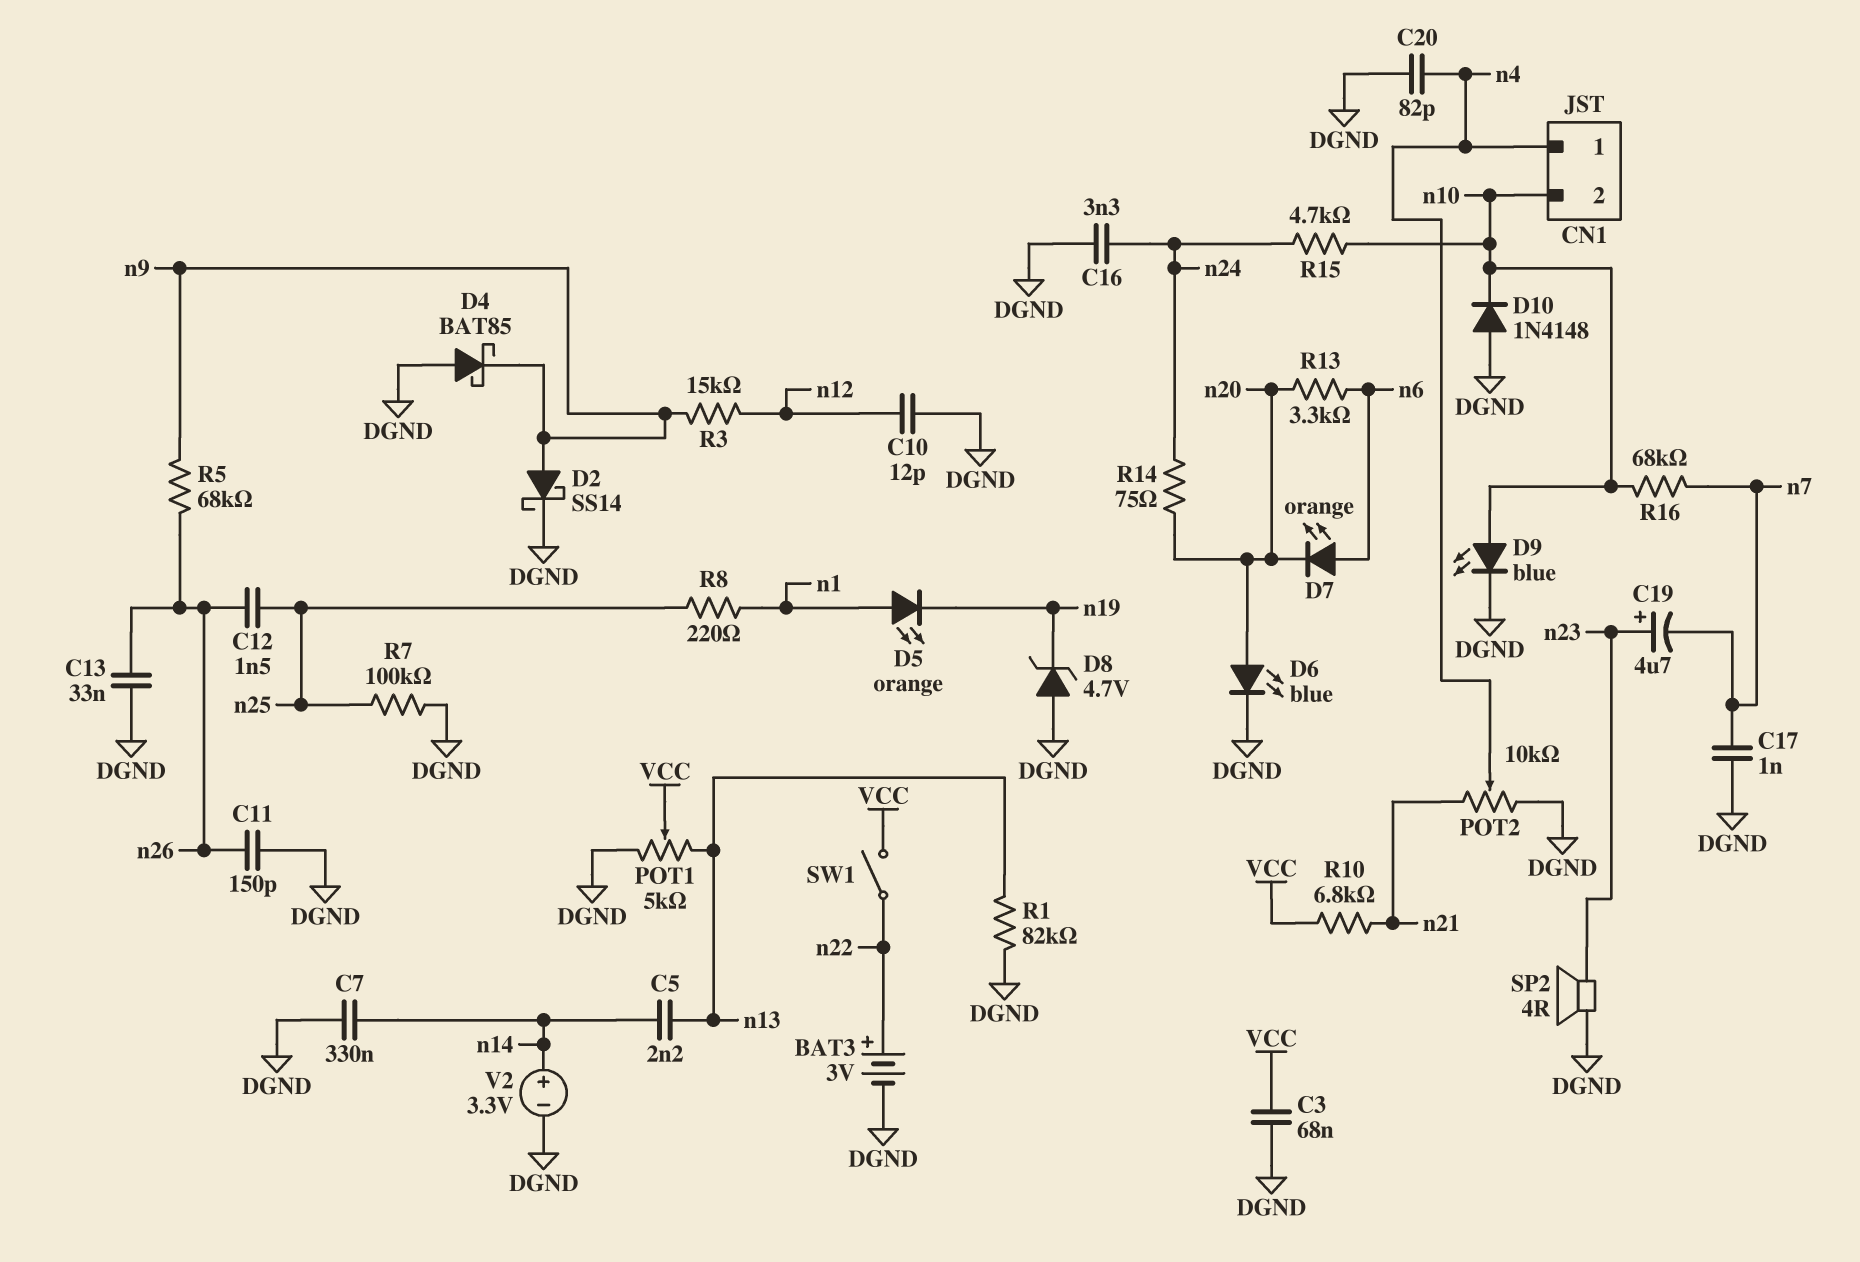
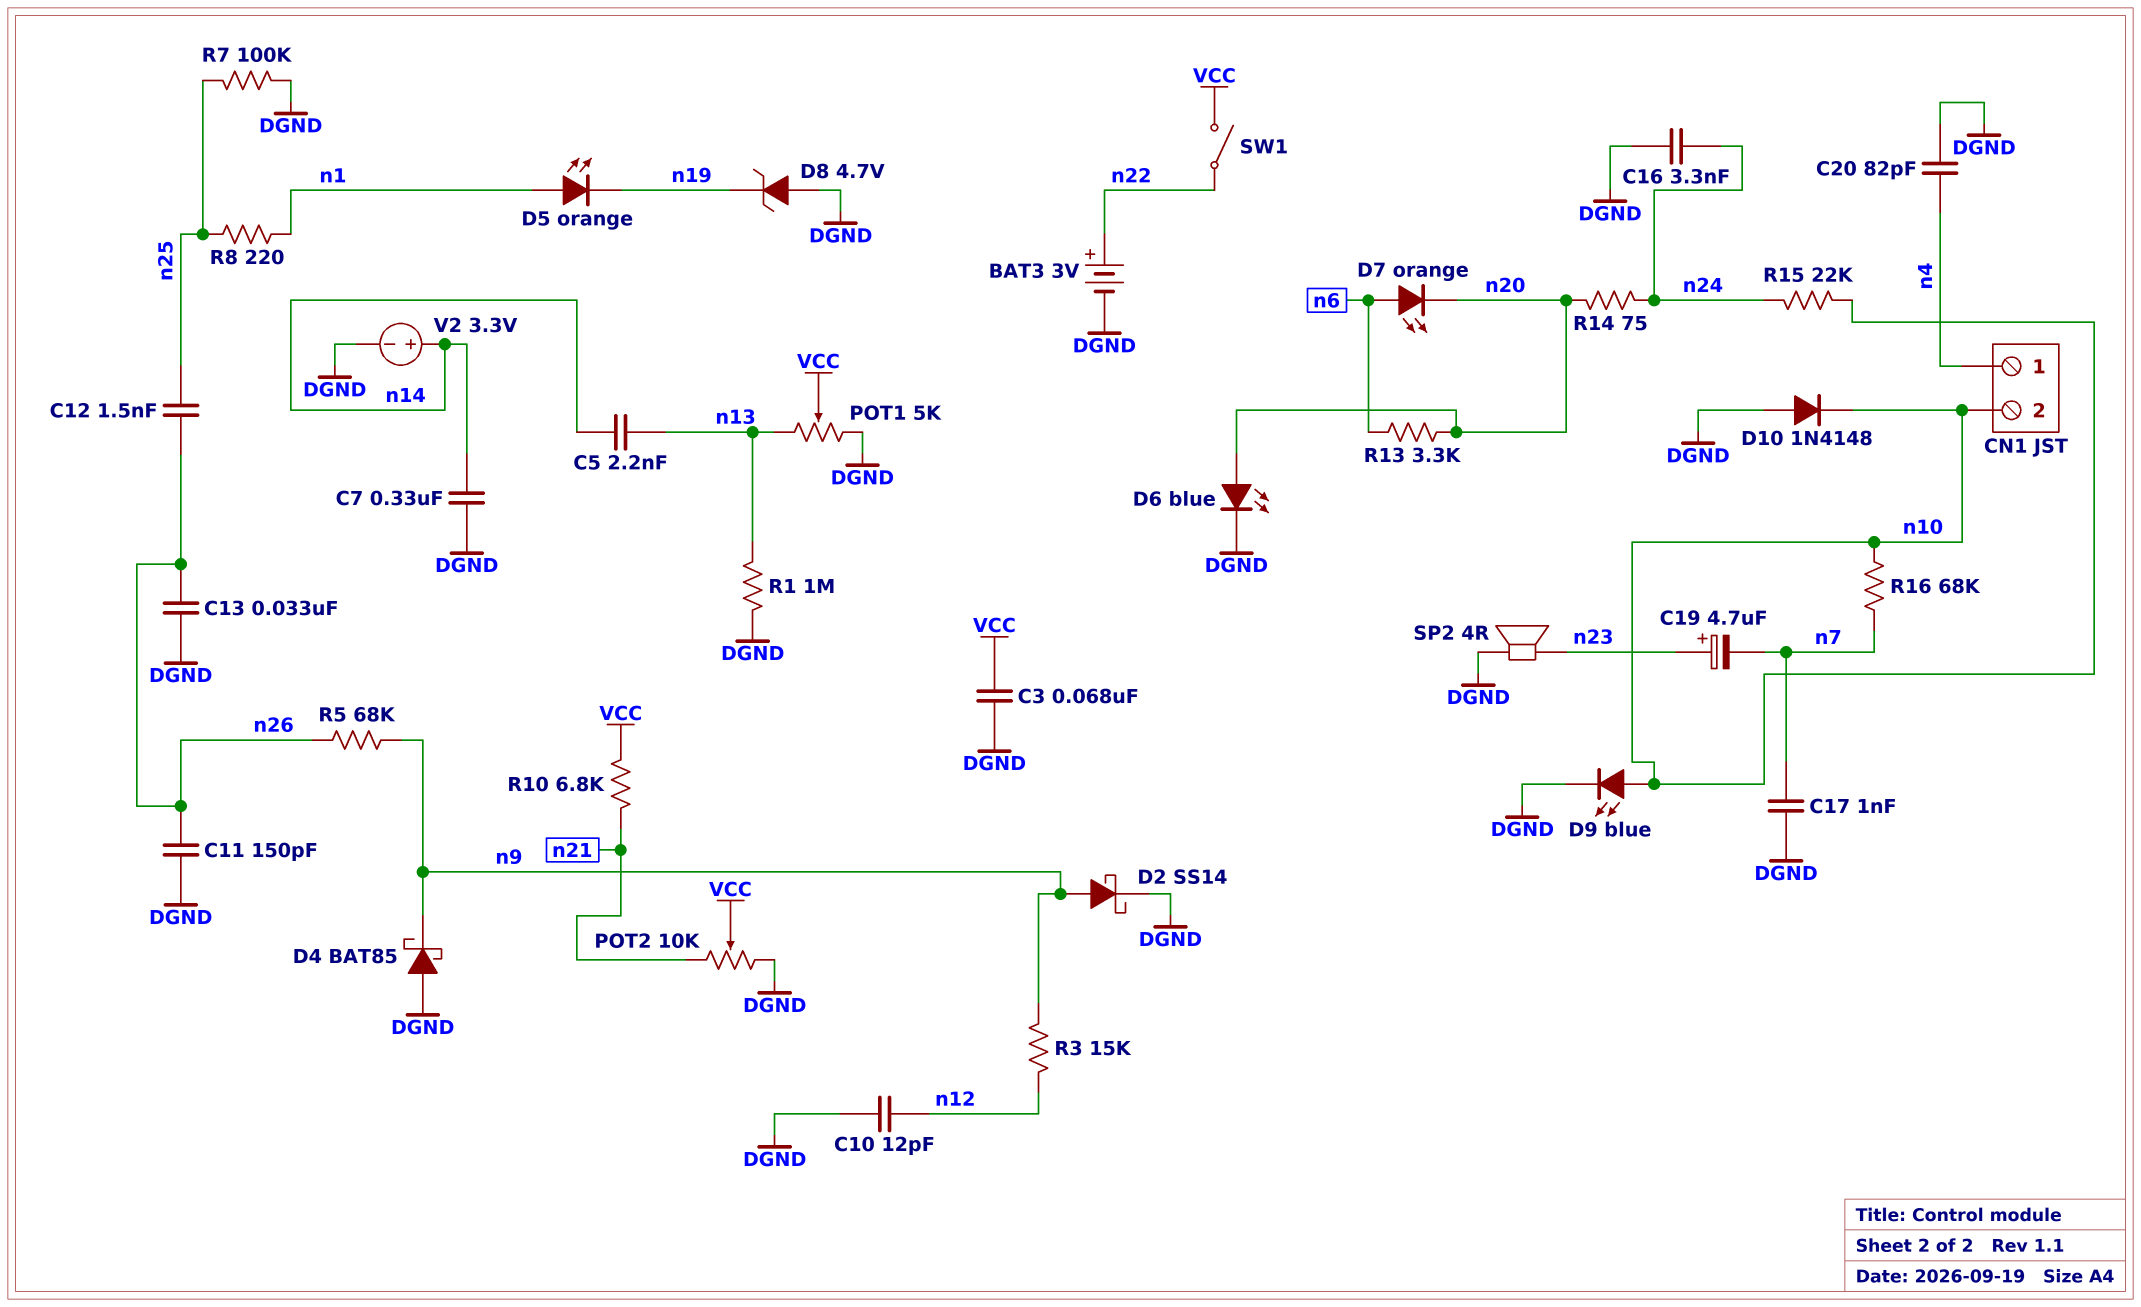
POT2: 10k (DGND, n21, wiper n4) -> 10k (DGND, n21, wiper VCC)
R1: 82k (DGND, n13) -> 1M (DGND, n13)
R15: 4.7k (n10, n24) -> 22k (n10, n24)

